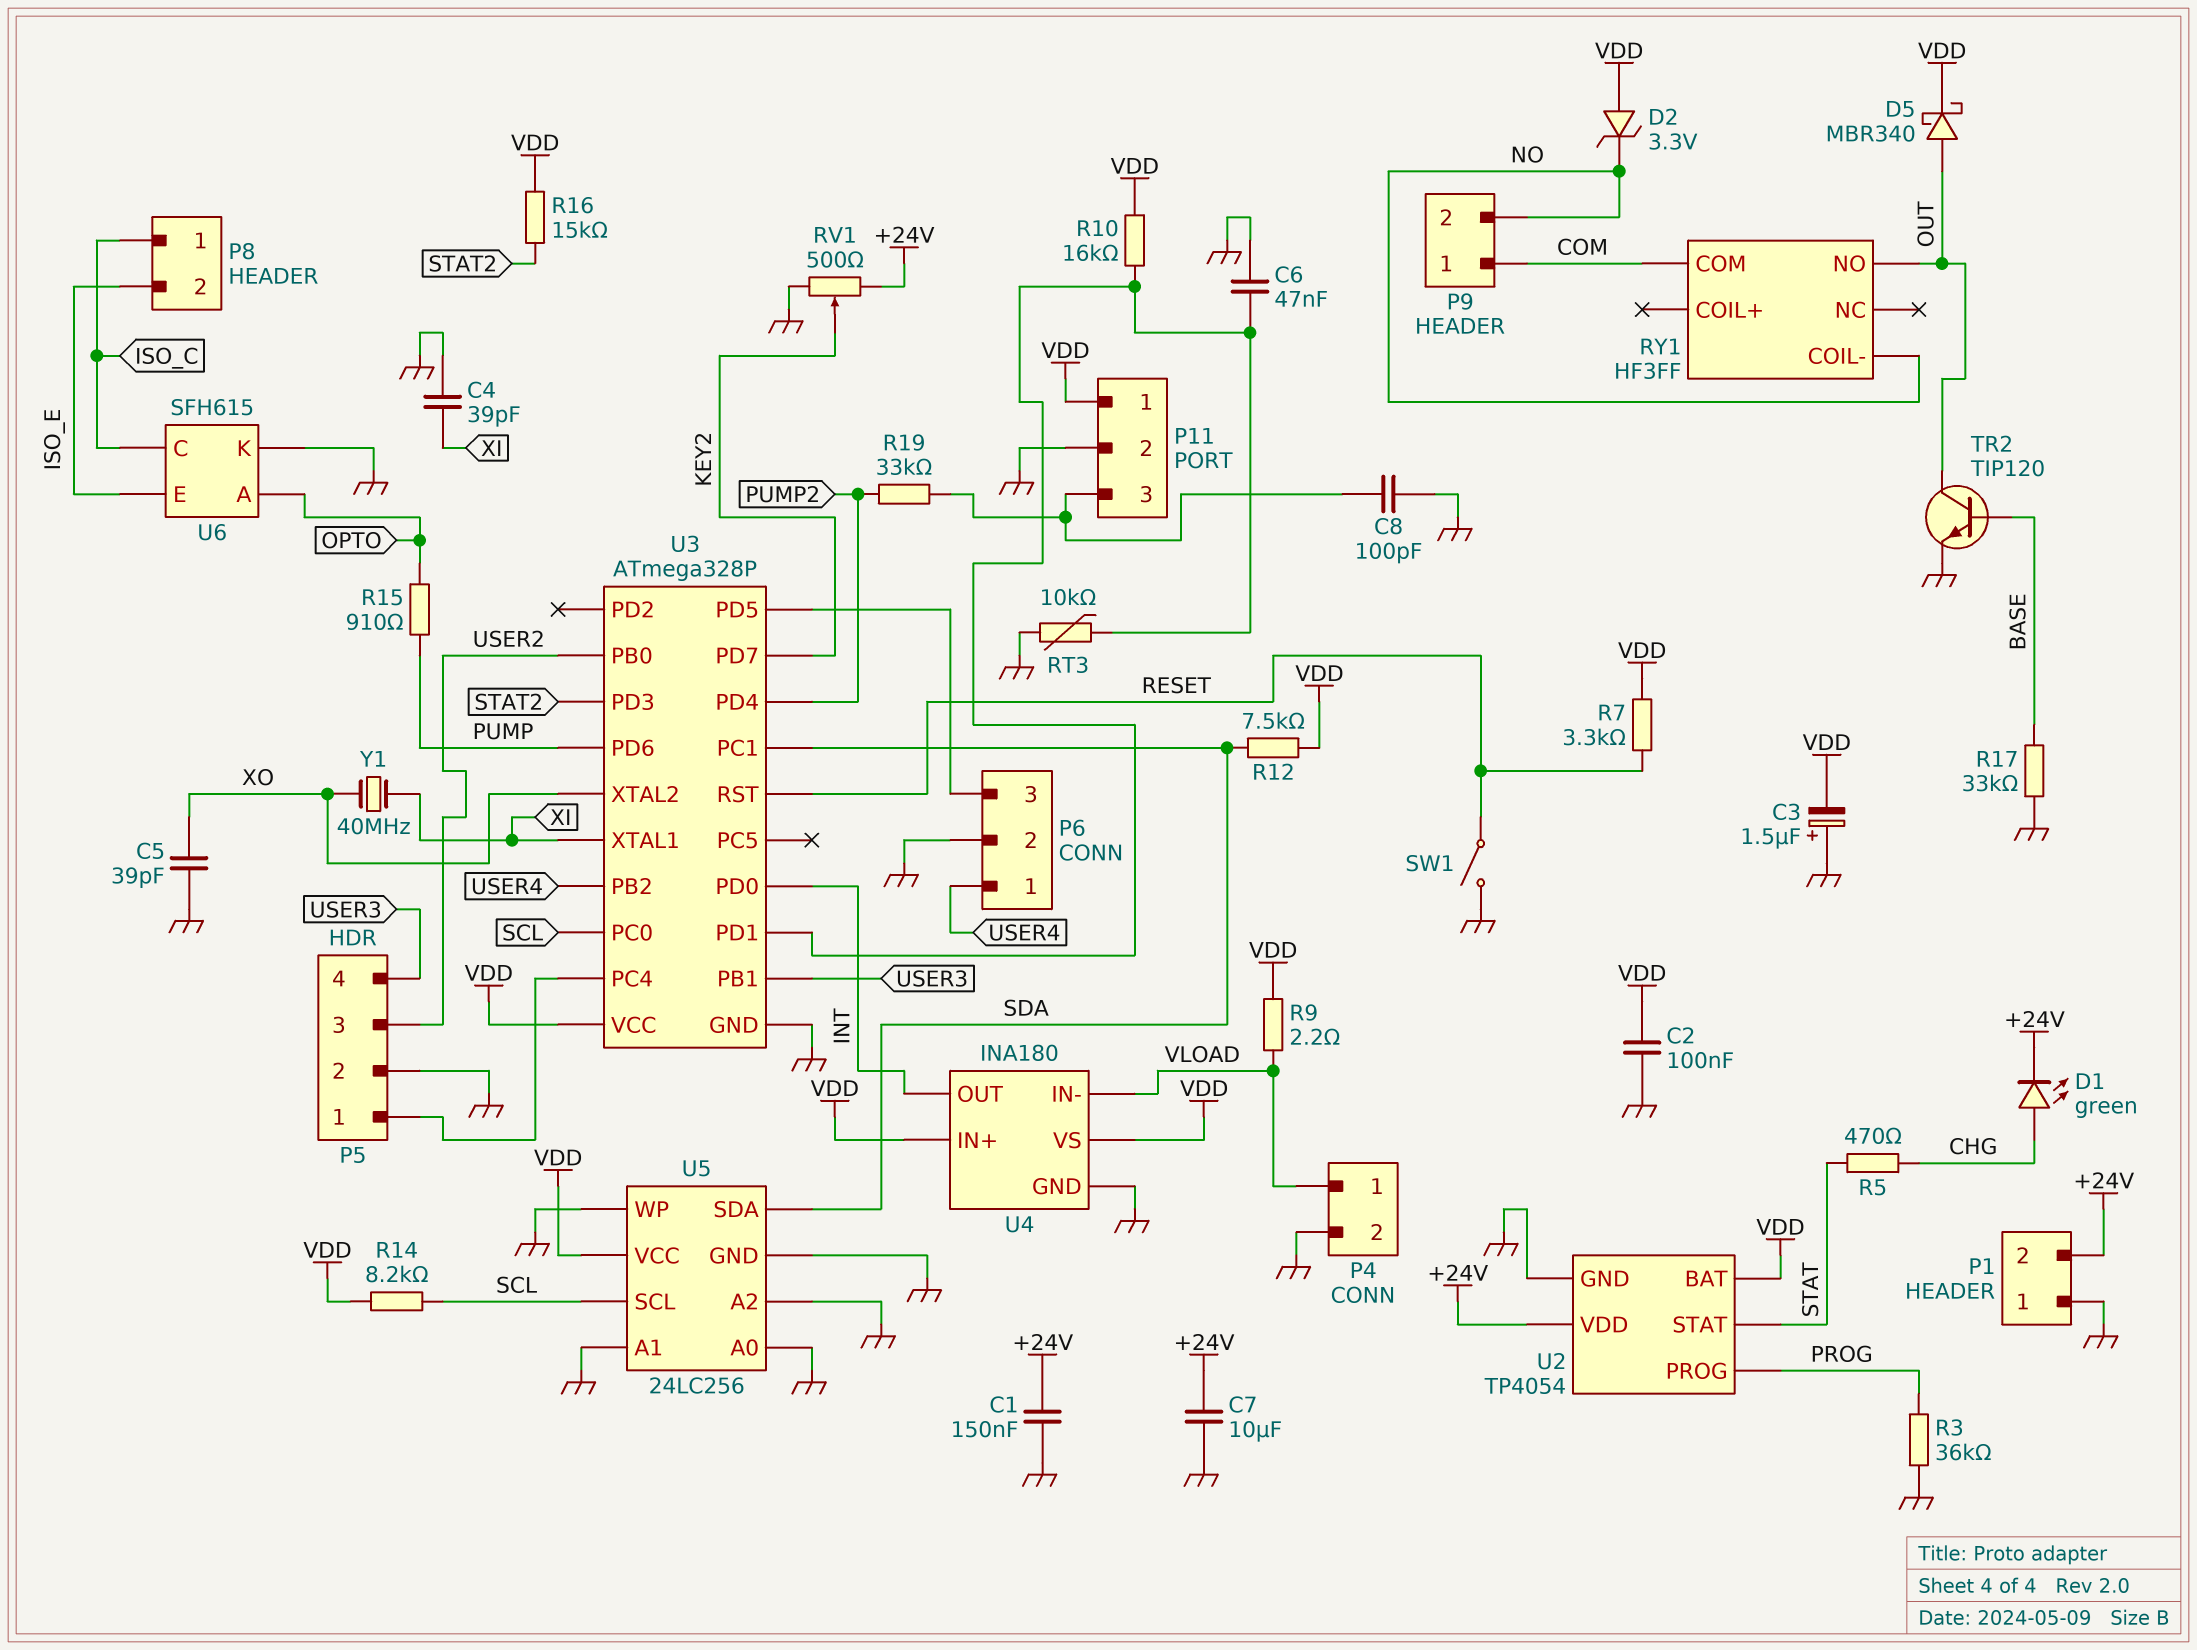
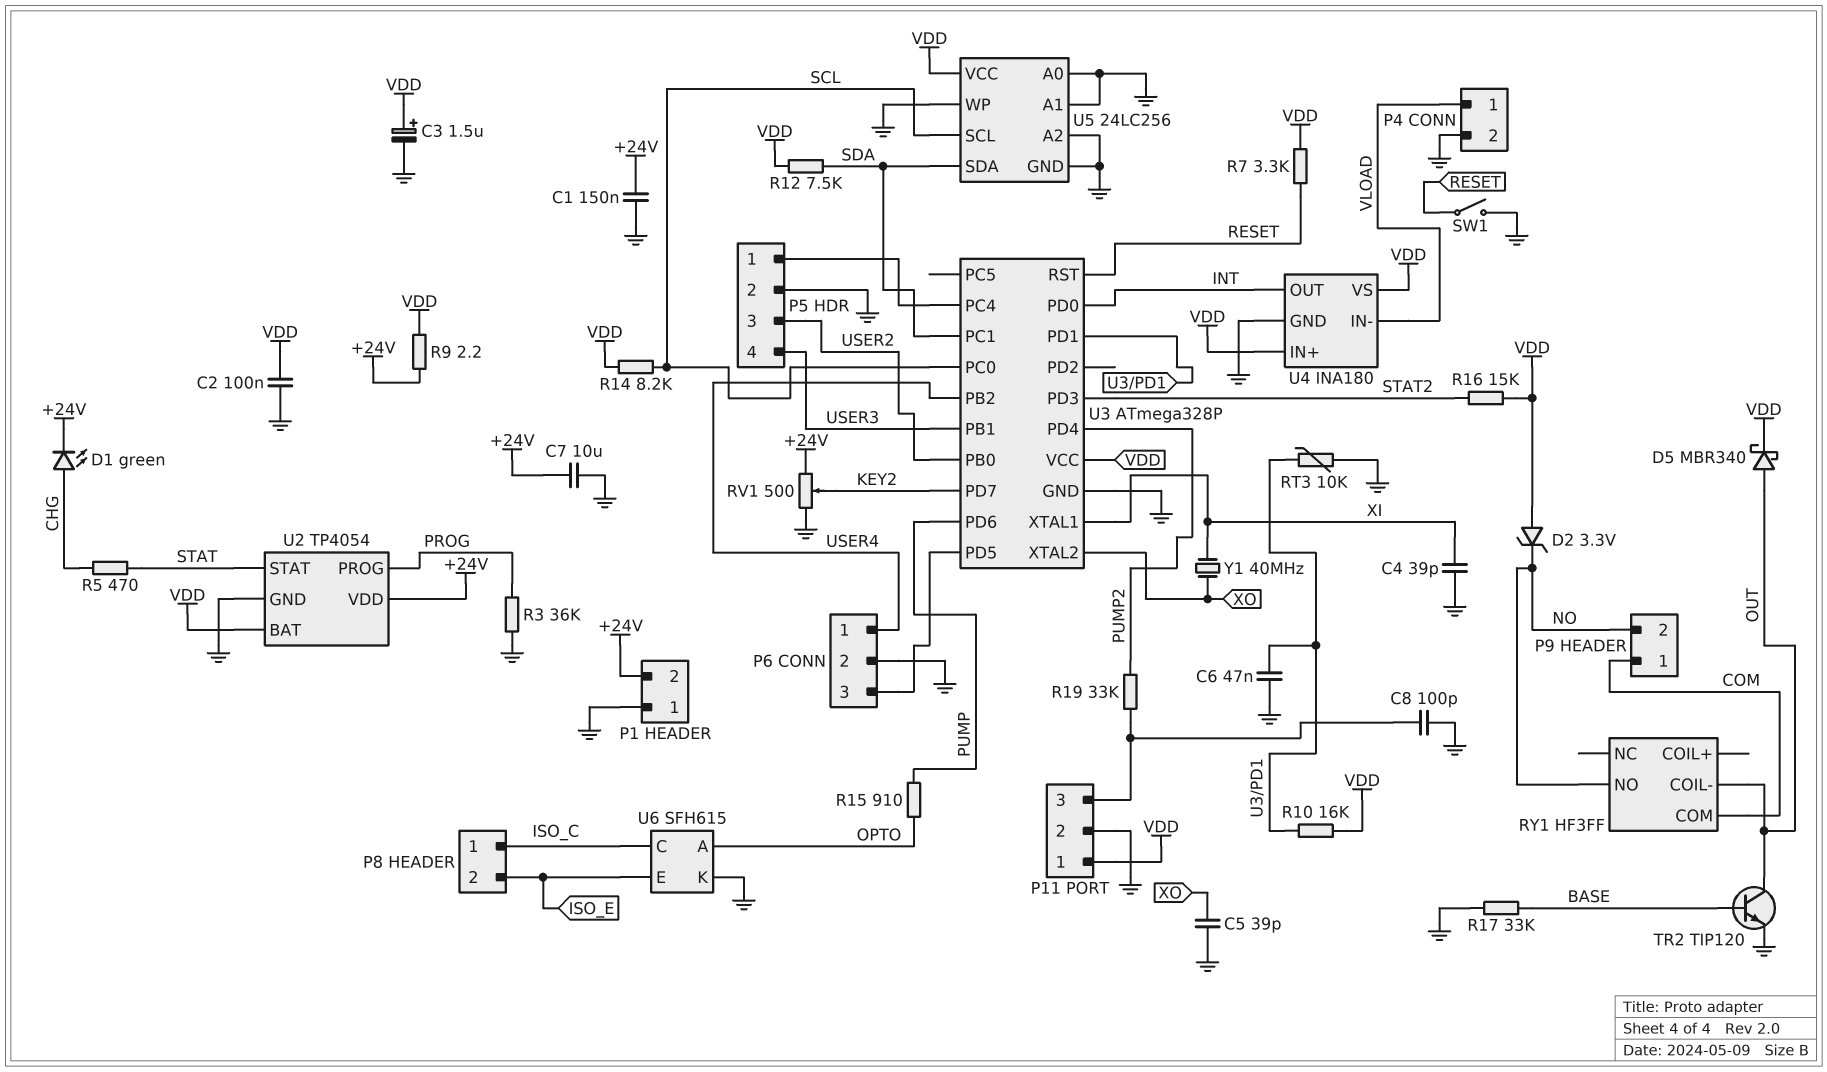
C3: 1.5uF (plus GND, minus VDD) -> 1.5uF (plus VDD, minus GND)
R9: 2.2 (VDD, VLOAD) -> 2.2 (+24V, VDD)
RY1 pin COIL-: NO -> OUT
RY1 pin NO: OUT -> NO

